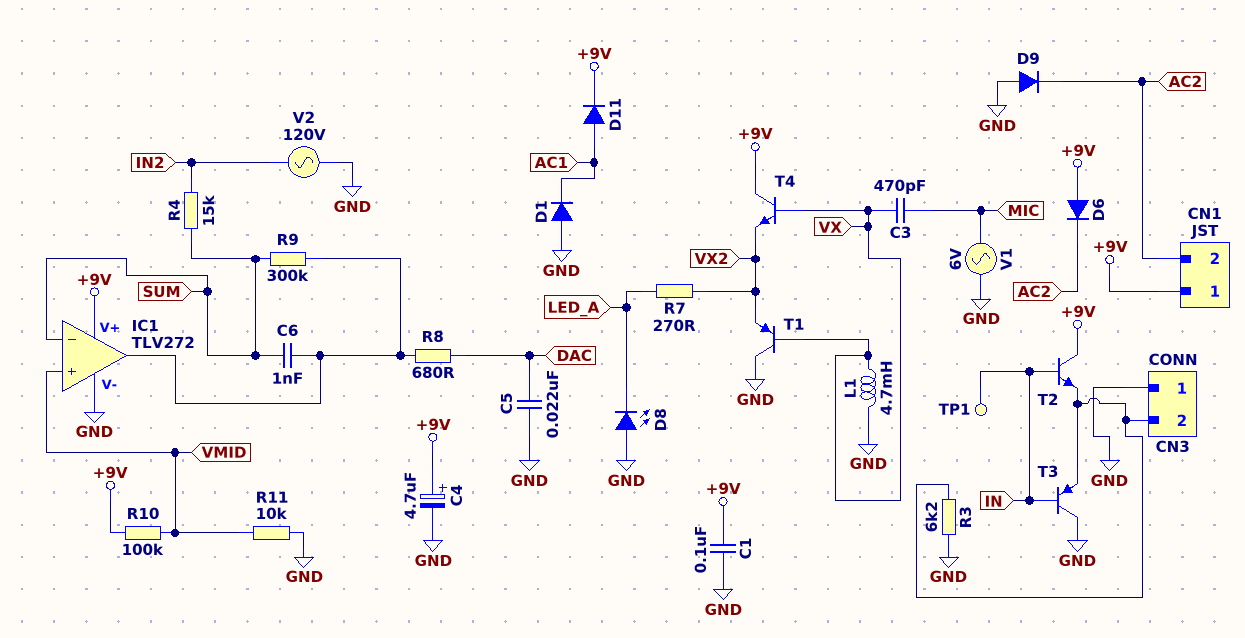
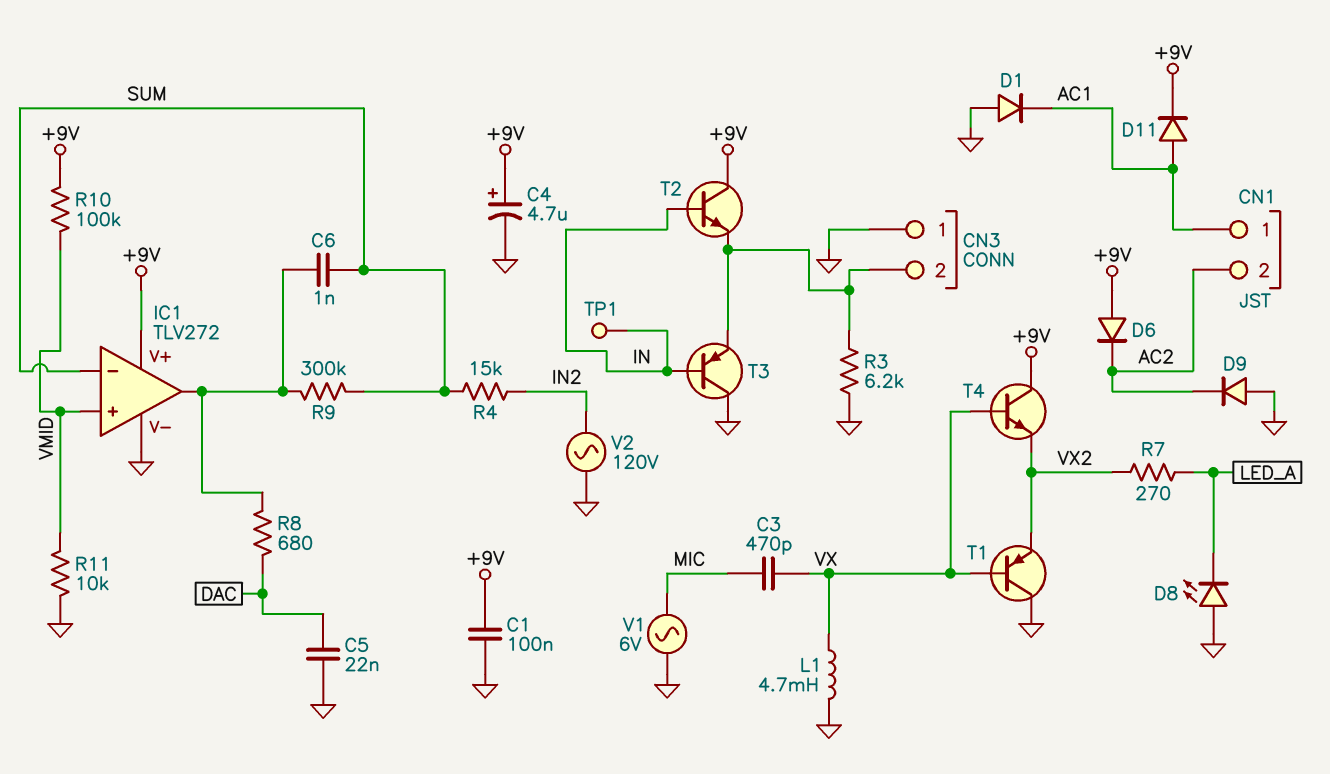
CN1 pin 1: +9V -> AC1

